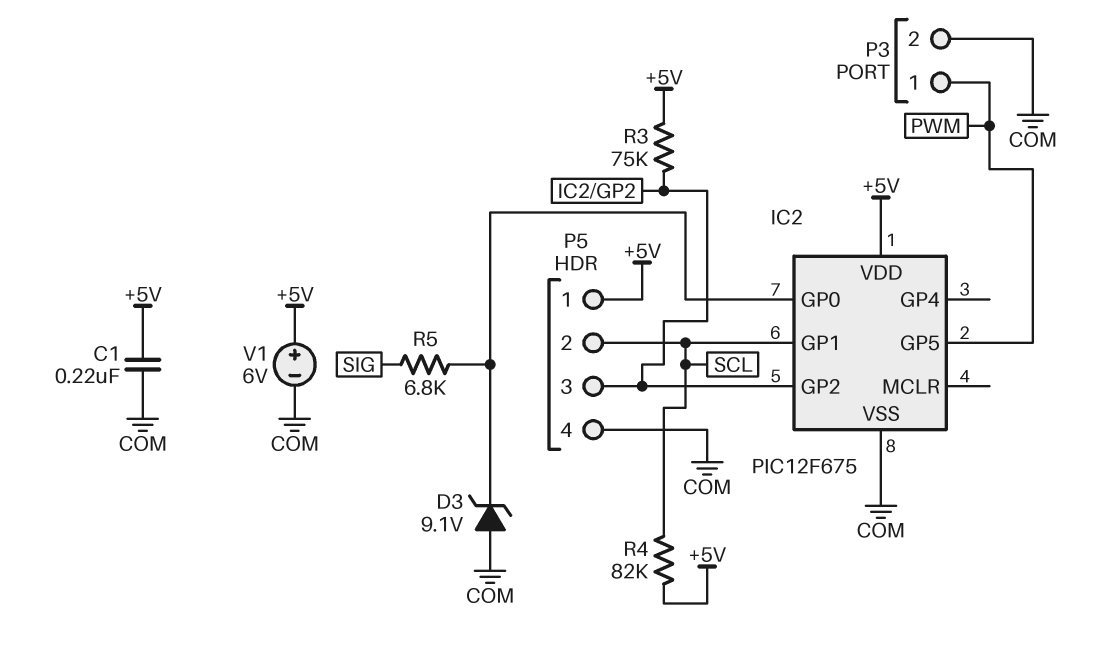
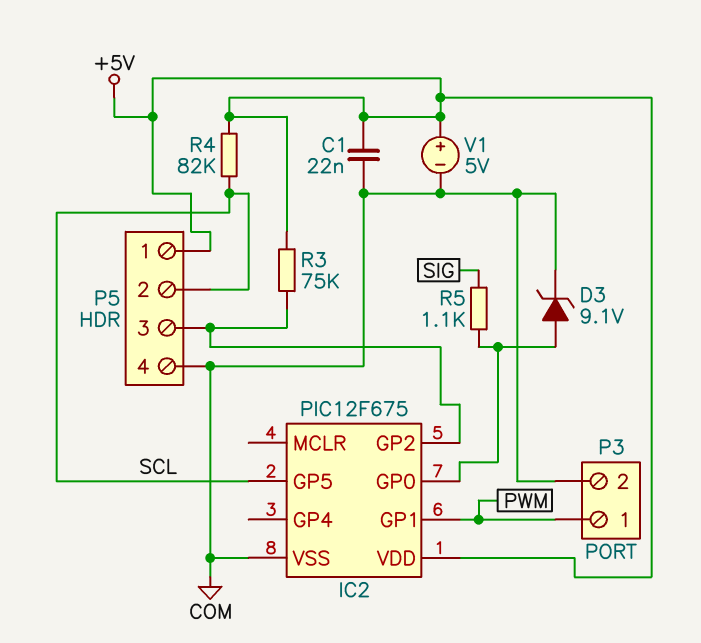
C1: 220nF (+5V, COM) -> 22nF (+5V, COM)
D3: zener 9.1V (A COM, K IC2/GP0) -> zener 9.1V (A IC2/GP0, K COM)
IC2 pin GP1: SCL -> PWM
IC2 pin GP5: PWM -> SCL
R5: 6.8k (IC2/GP0, SIG) -> 1.1k (IC2/GP0, SIG)
V1: 6V (plus +5V, minus COM) -> 5V (plus +5V, minus COM)

